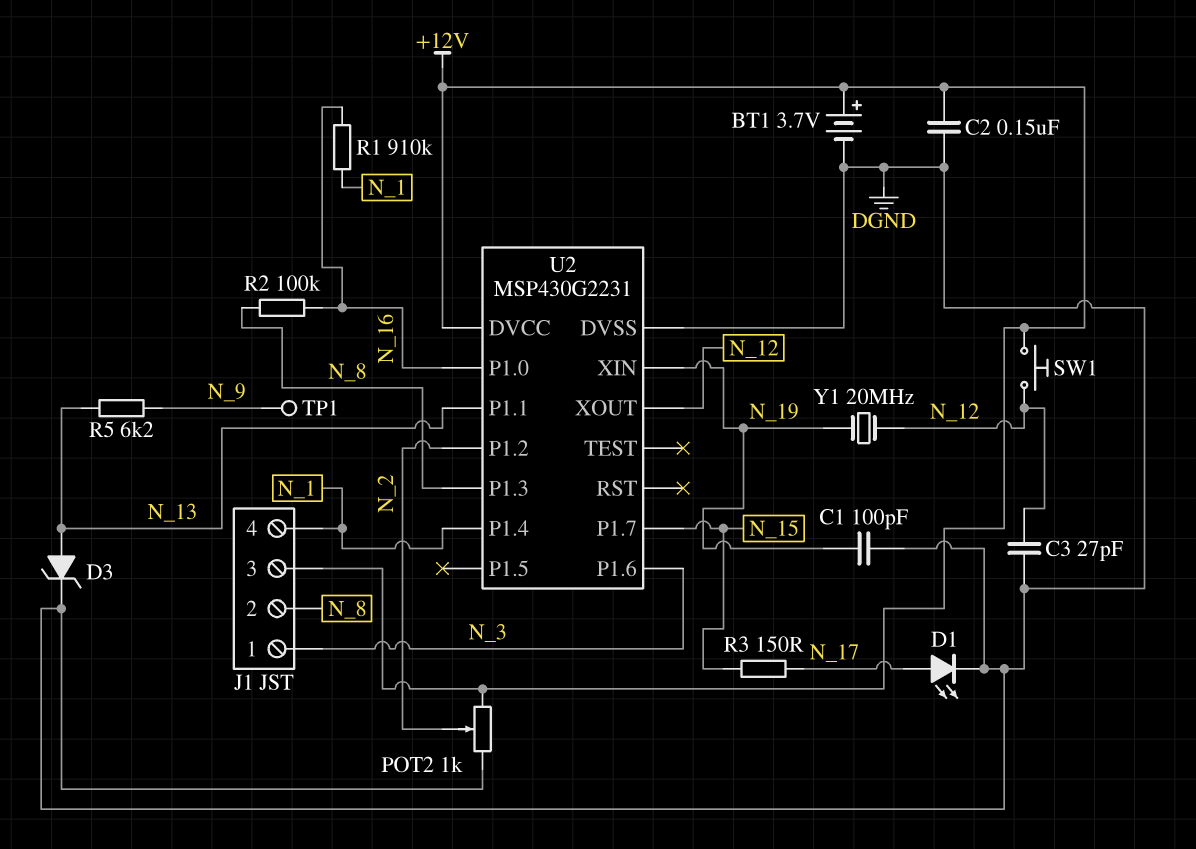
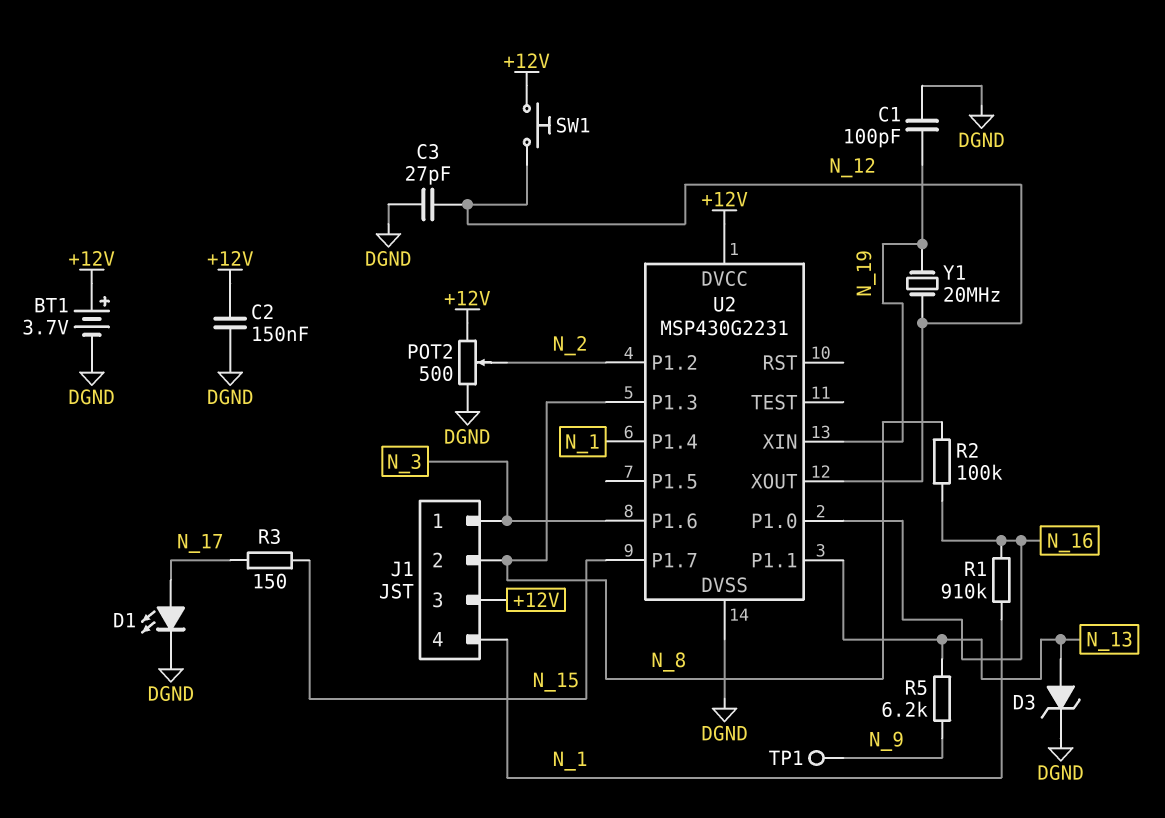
POT2: 1k (+12V, DGND, wiper N_2) -> 500 (+12V, DGND, wiper N_2)

